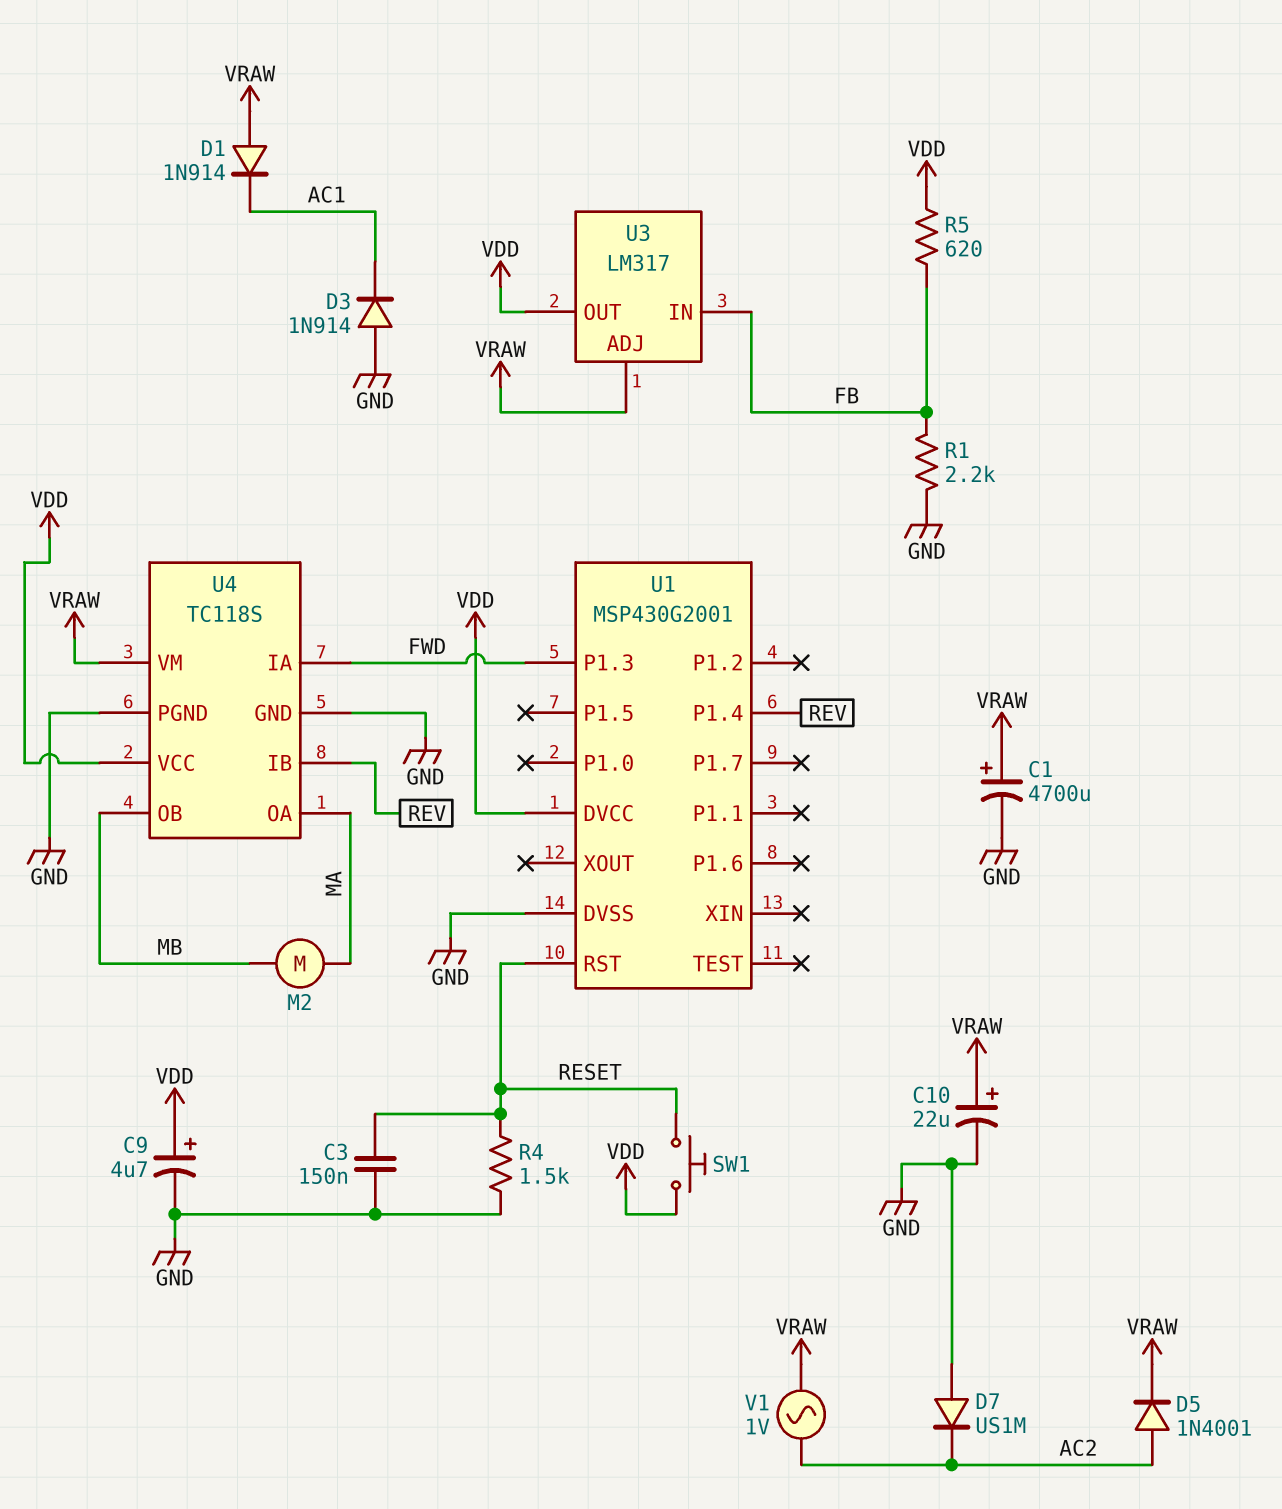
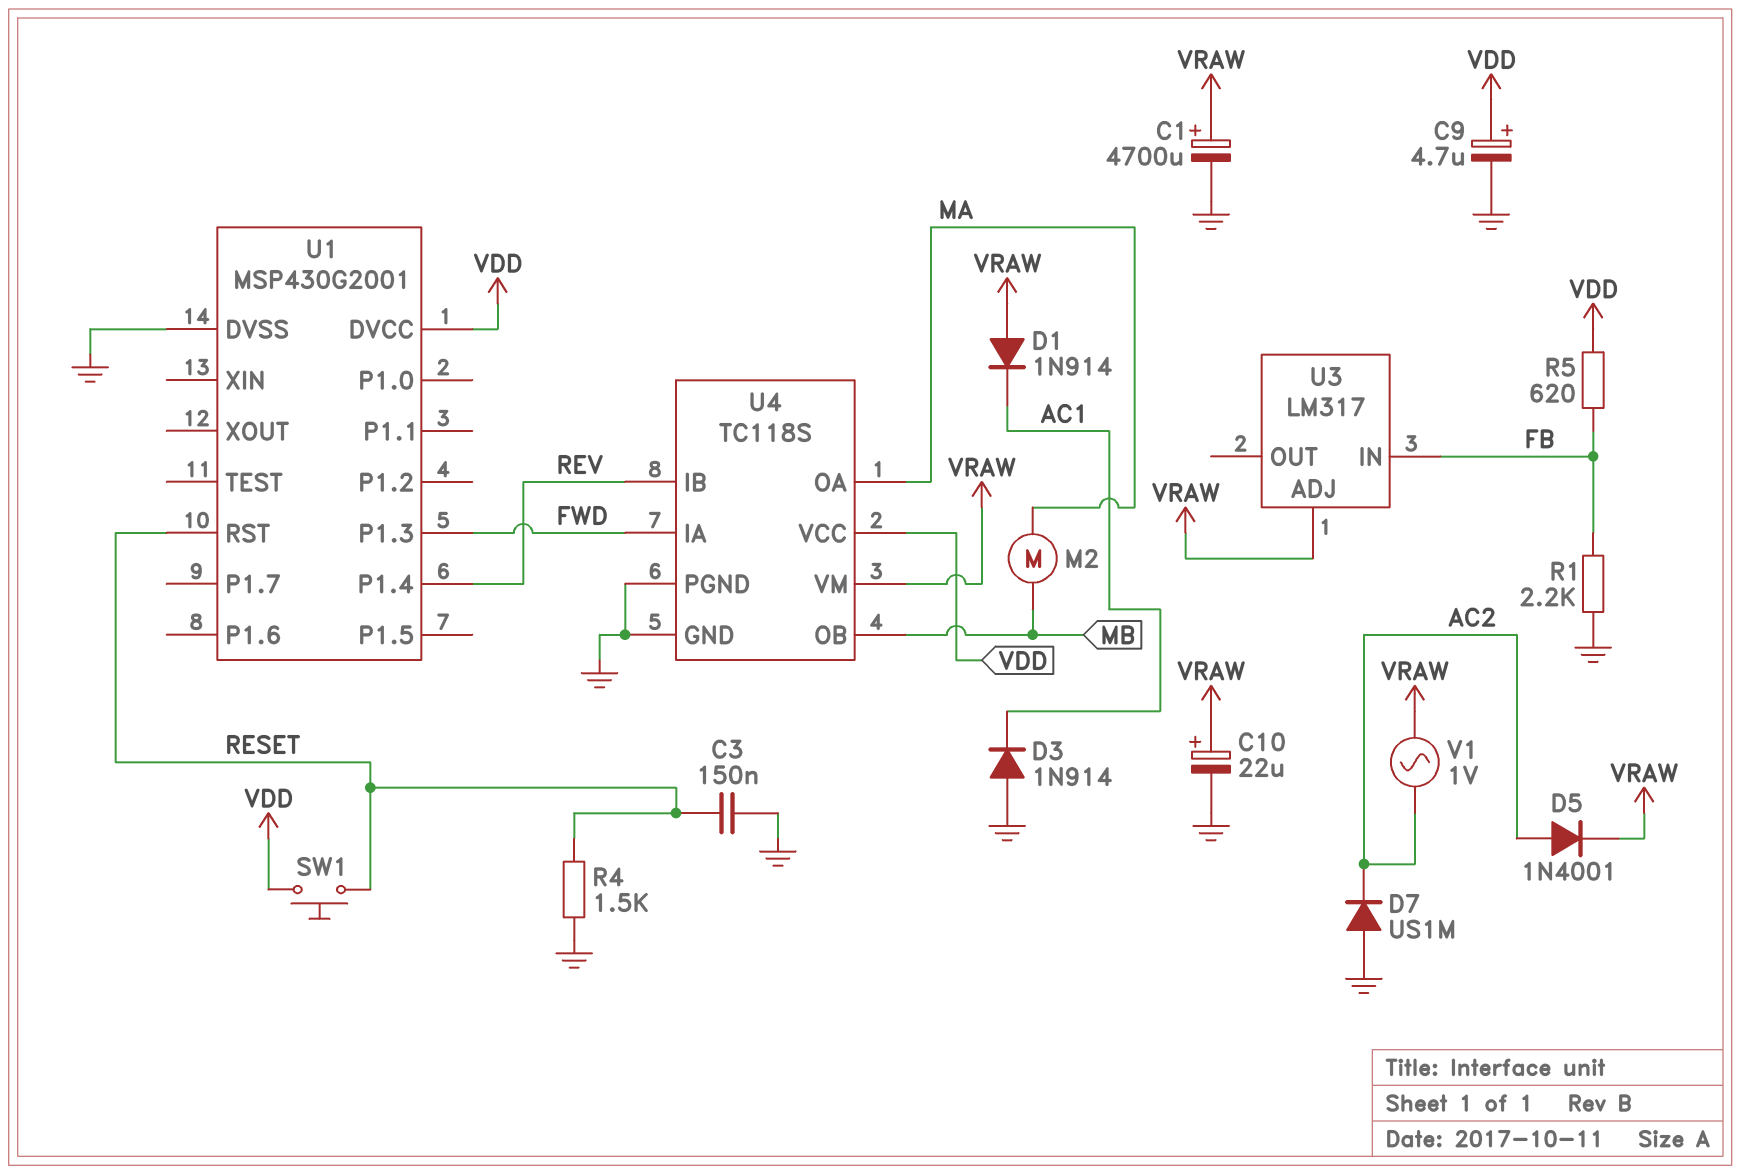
U3 pin OUT: VDD -> none

